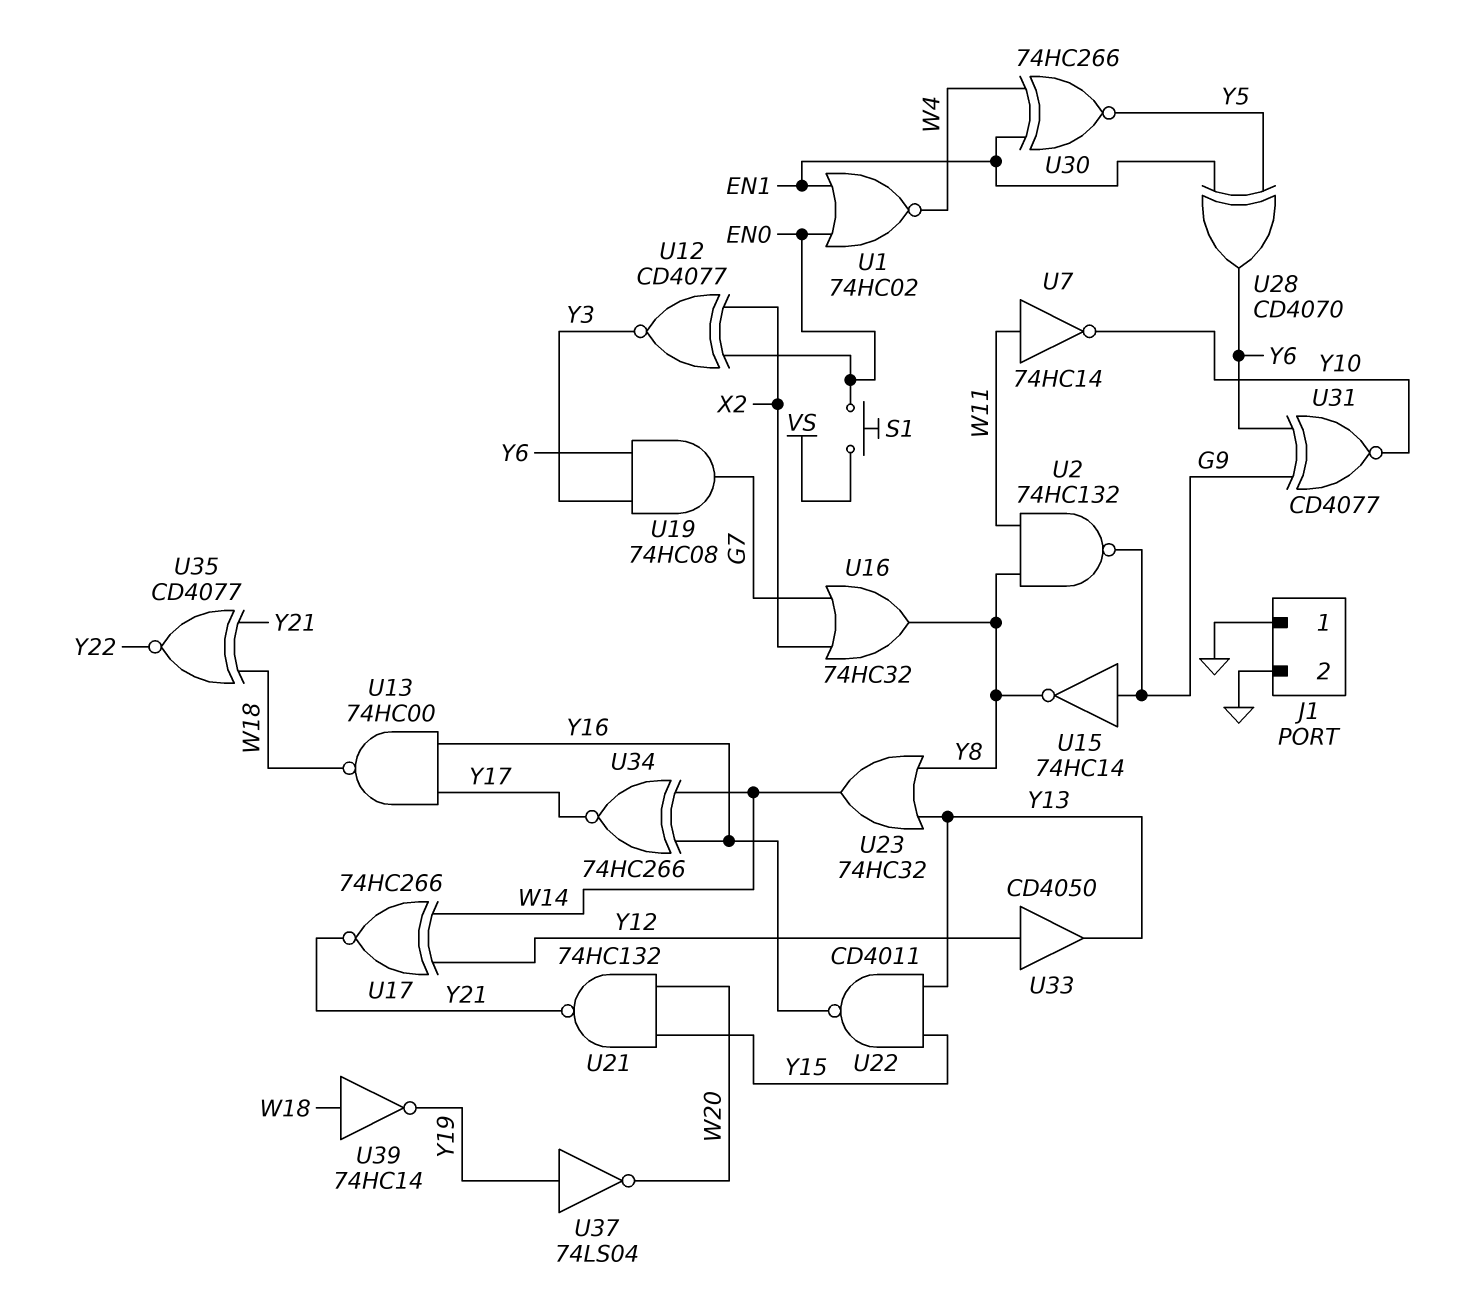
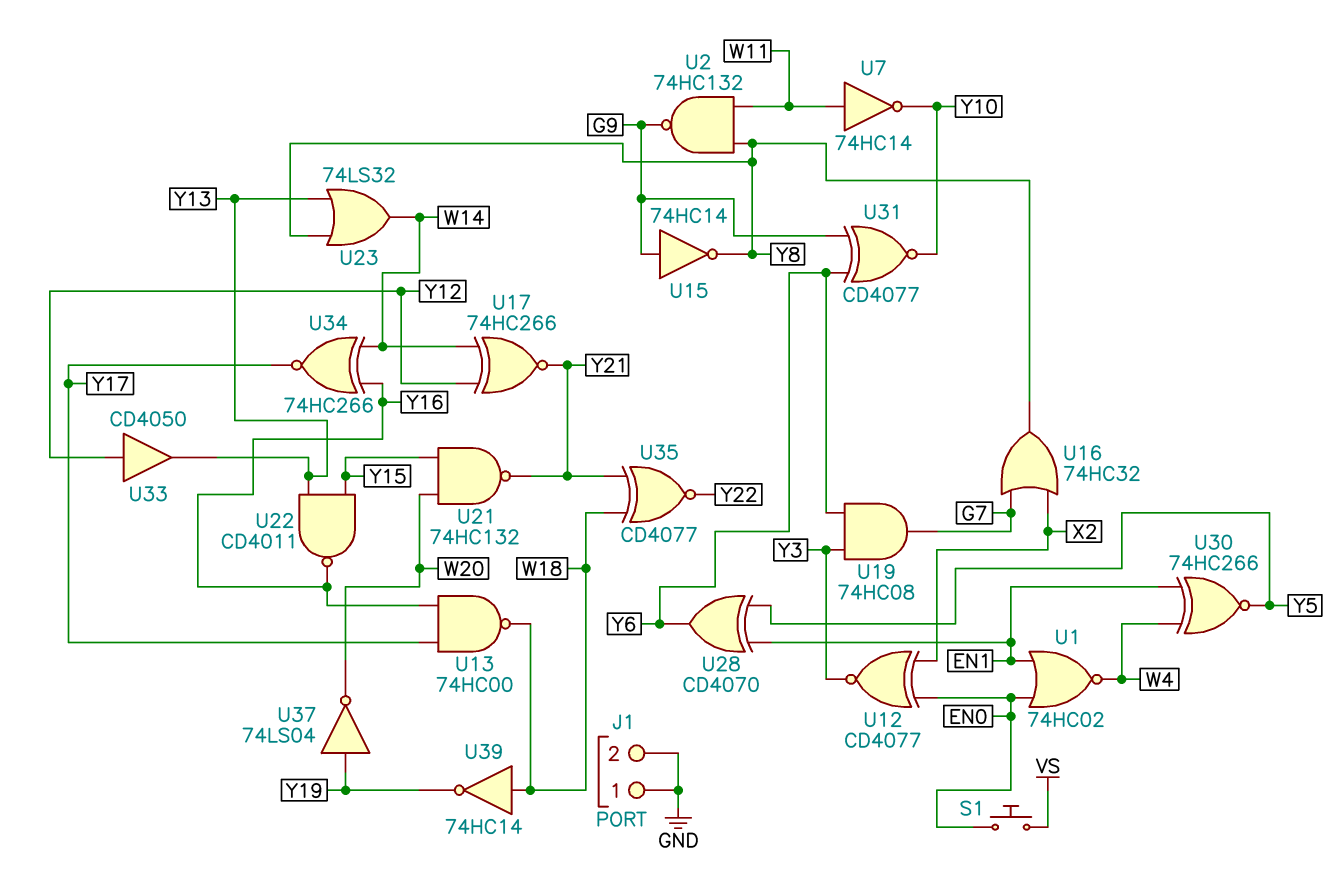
U23: OR 74HC32 (in Y8, in Y13, out W14) -> OR 74LS32 (in Y8, in Y13, out W14)

